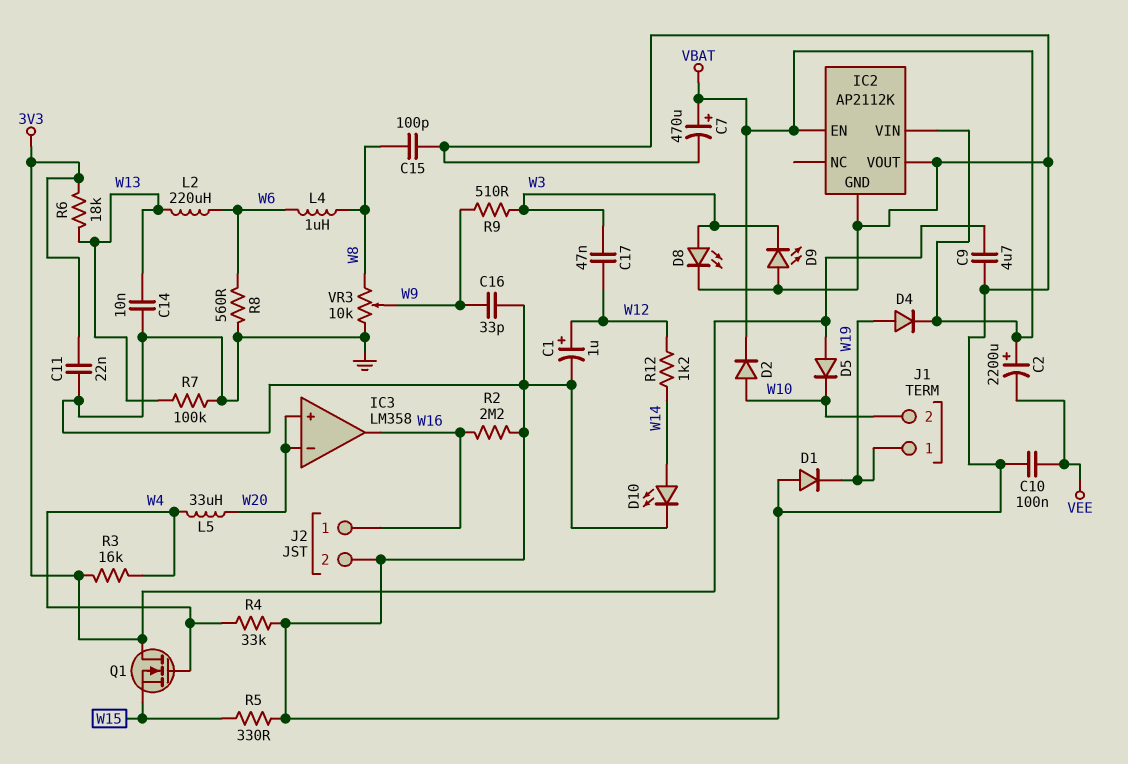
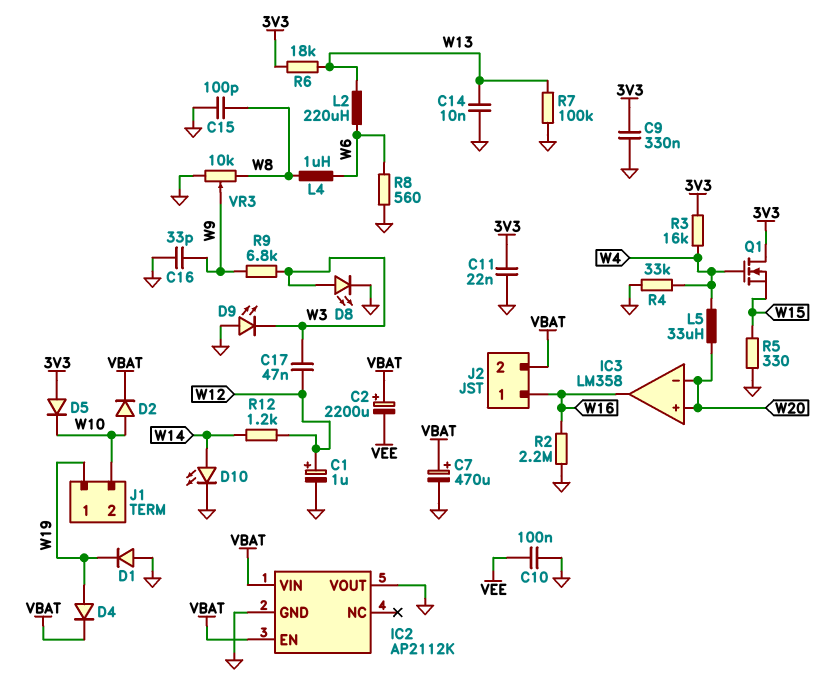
C9: 4.7uF (3V3, GND) -> 330nF (3V3, GND)
J2 pin 2: GND -> VBAT
R9: 510 (W3, W9) -> 6.8k (W3, W9)

